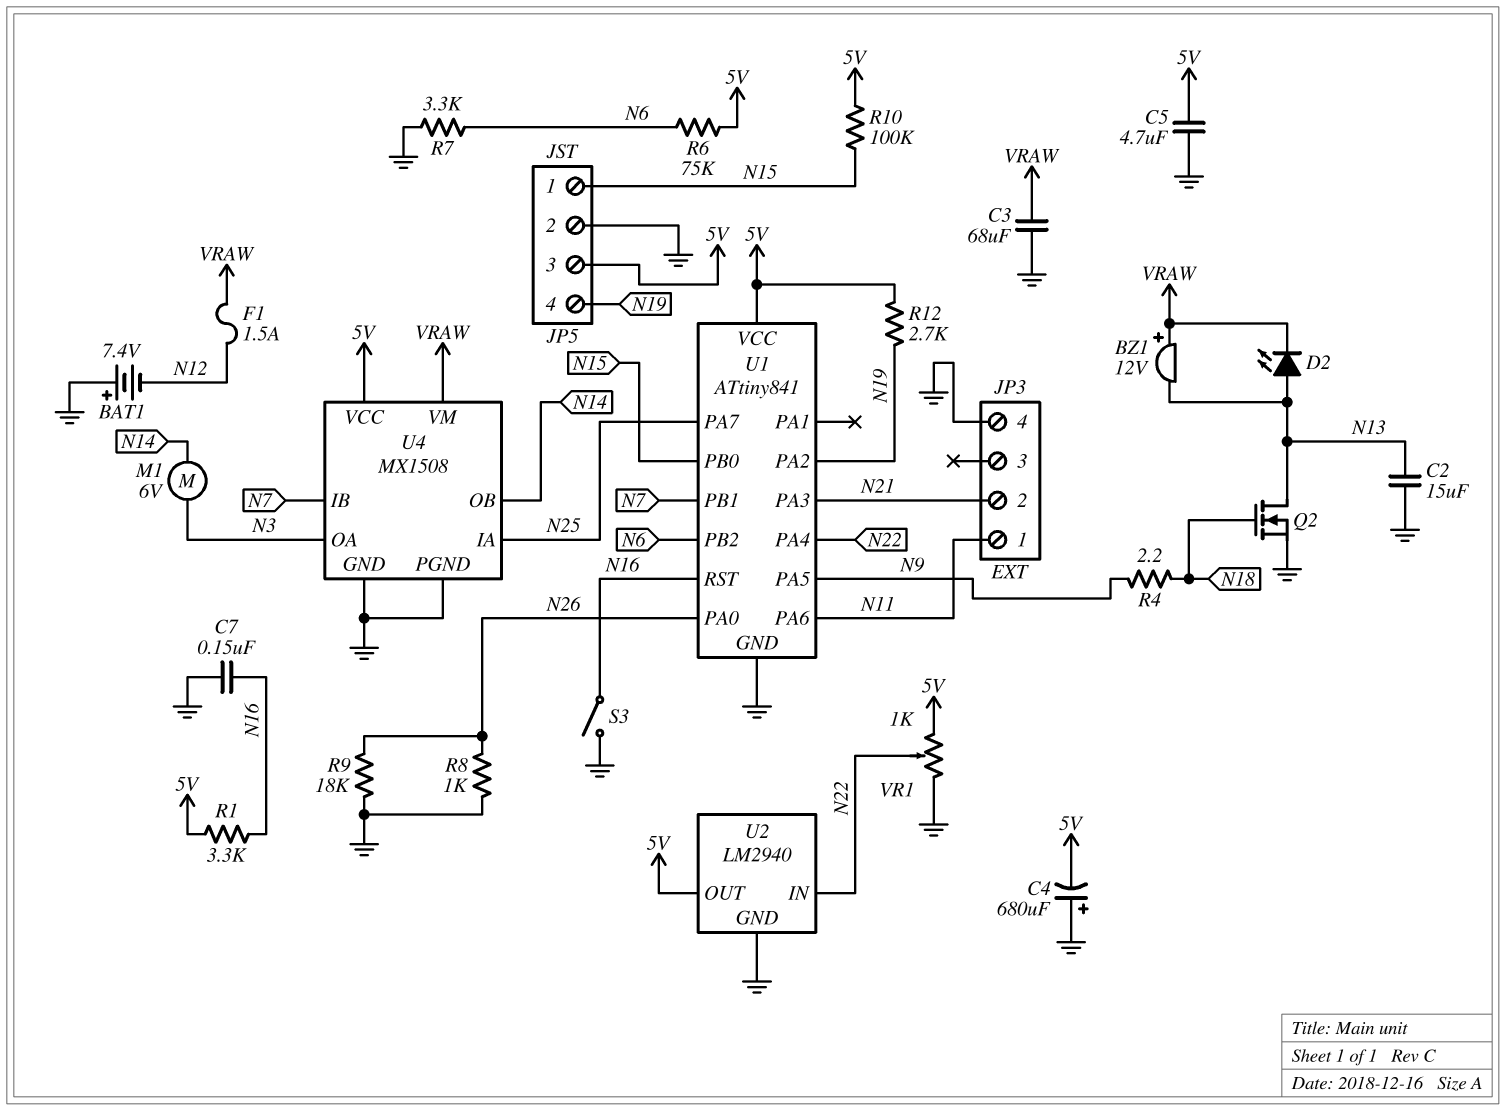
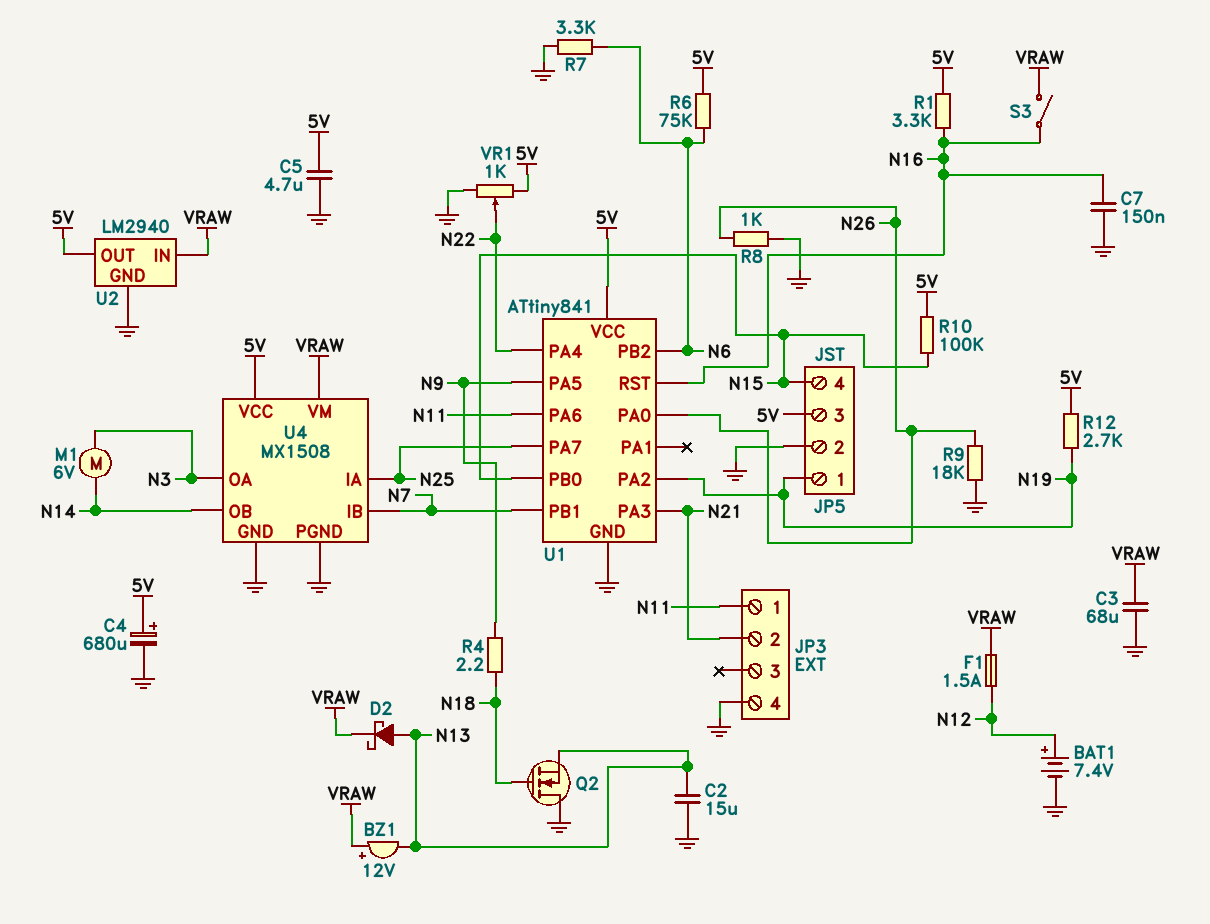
BAT1: 7.4V (plus GND, minus N12) -> 7.4V (plus N12, minus GND)
C4: 680uF (plus GND, minus 5V) -> 680uF (plus 5V, minus GND)
D2: LED (A N13, K VRAW) -> schottky (A N13, K VRAW)
JP5 pin 1: N15 -> N19
JP5 pin 4: N19 -> N15
Q2: NMOS (G N18, D N13, S GND) -> NMOS (G N18, D GND, S N13)
S3: switch (GND, N16) -> switch (N16, VRAW)
U2 pin IN: N22 -> VRAW

